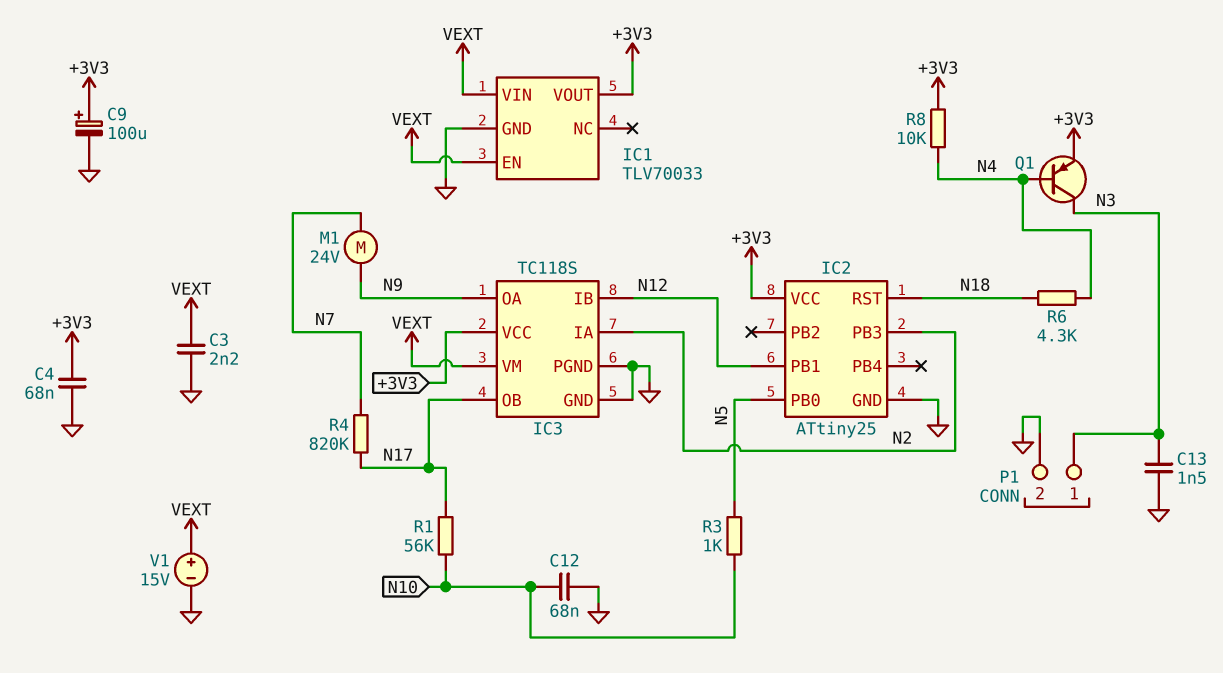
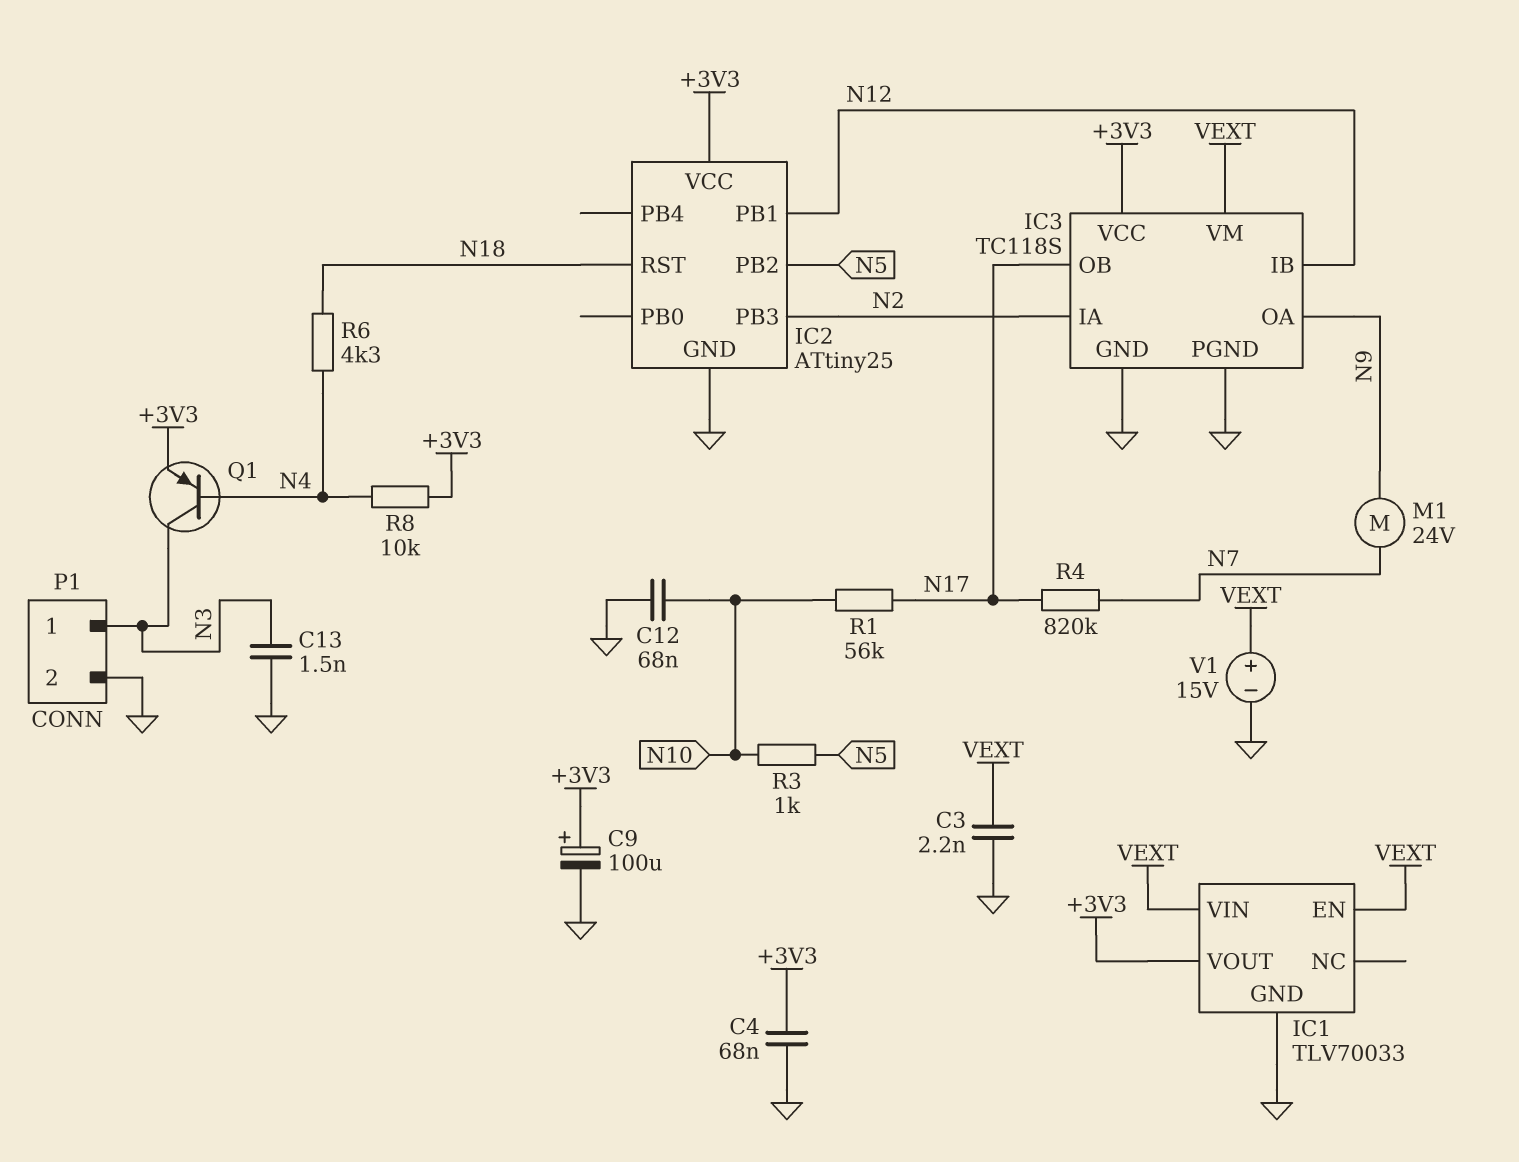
IC2 pin PB0: N5 -> none
IC2 pin PB2: none -> N5

